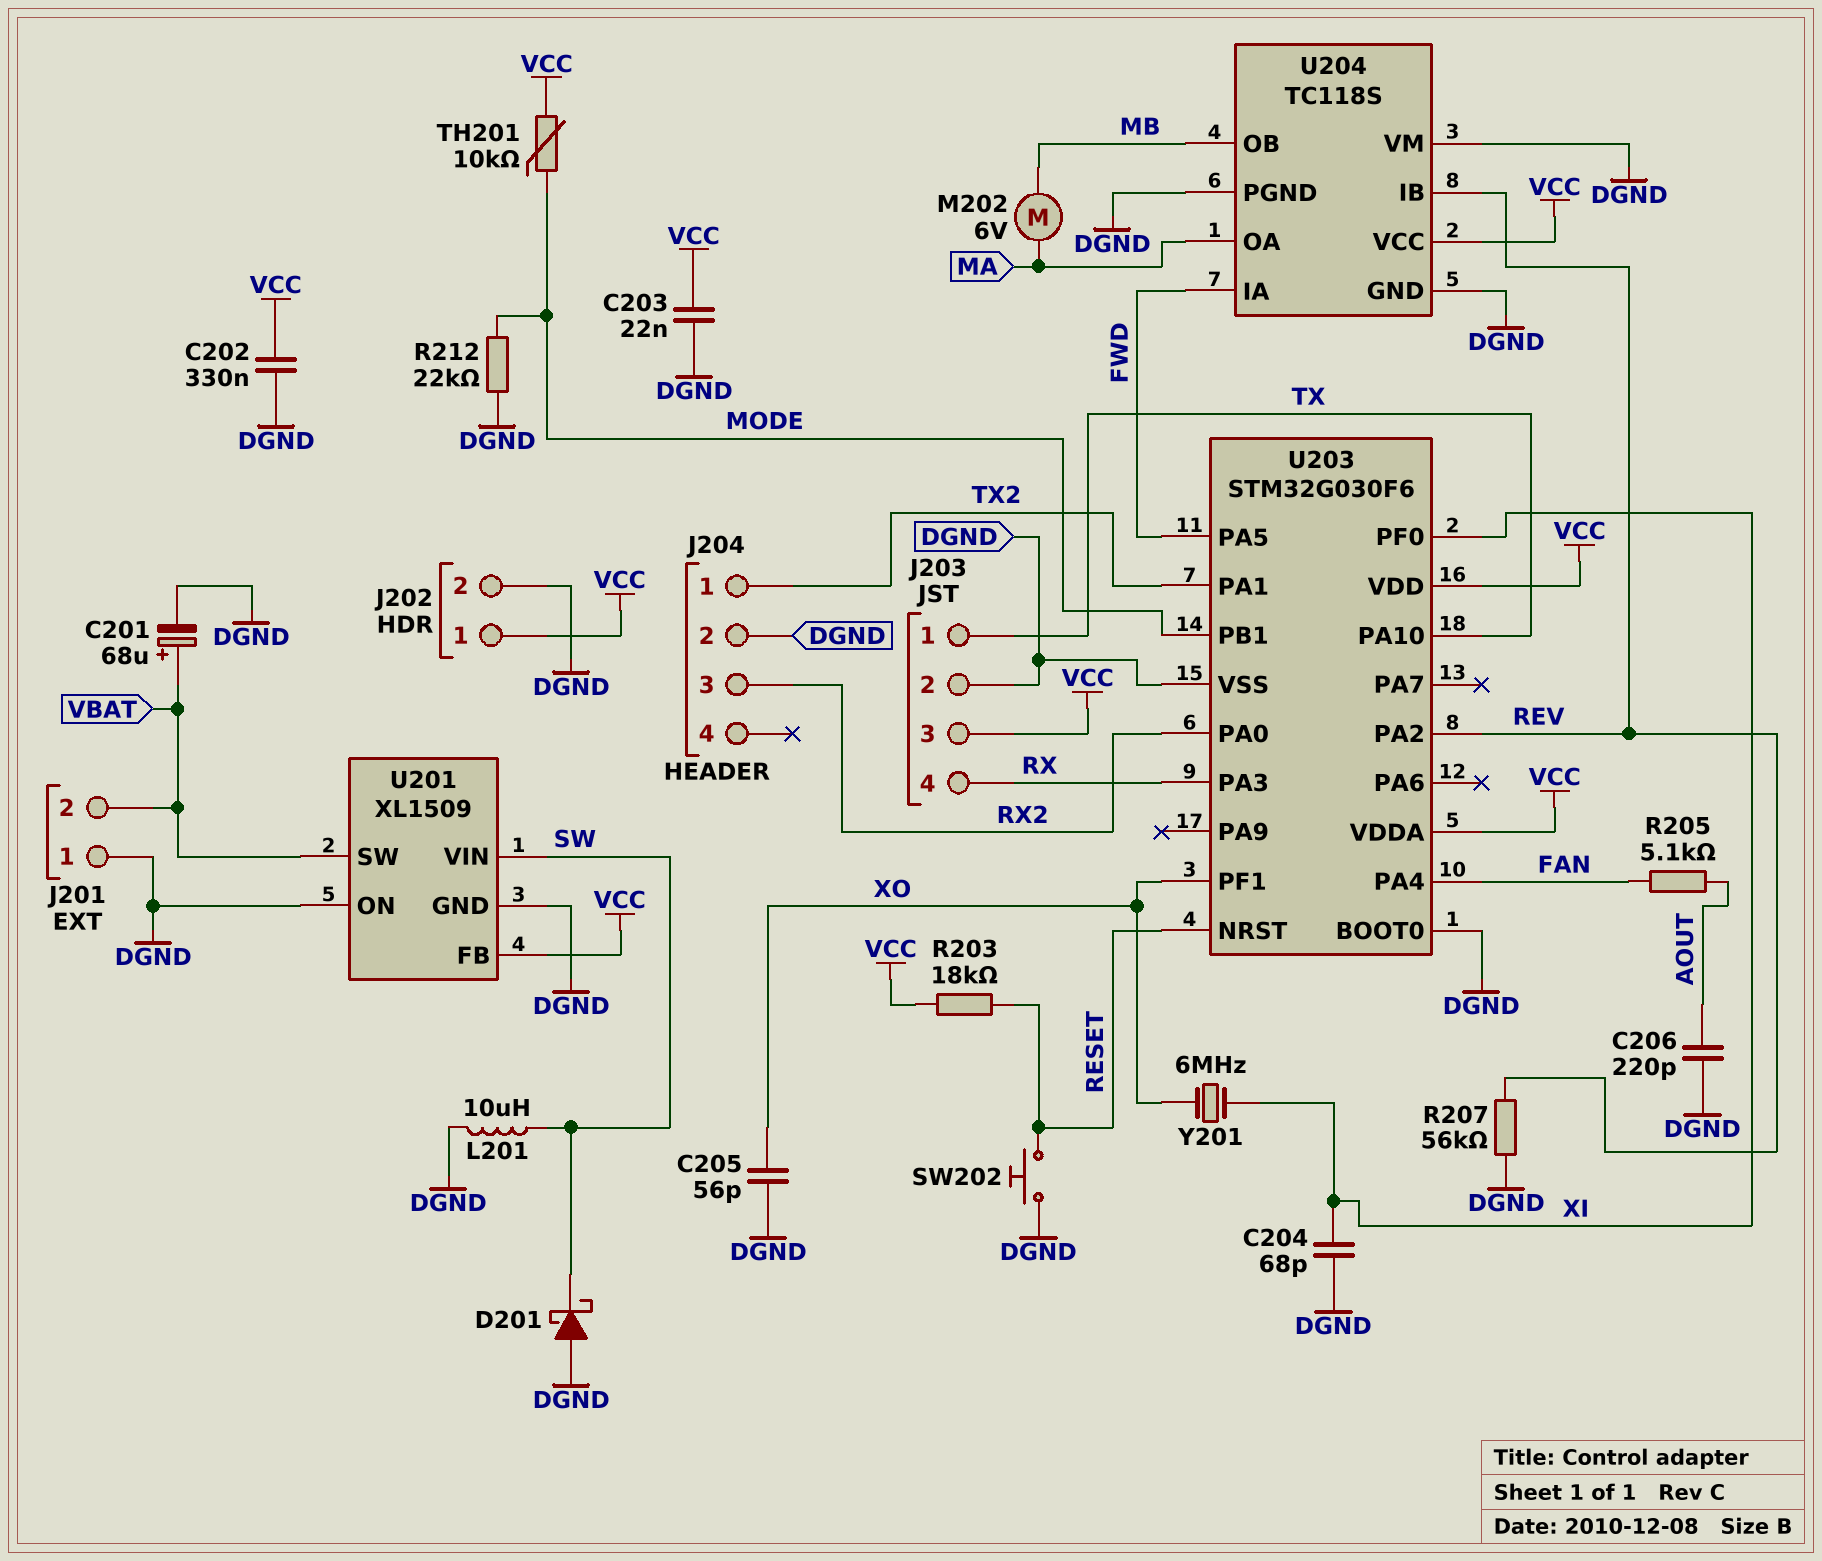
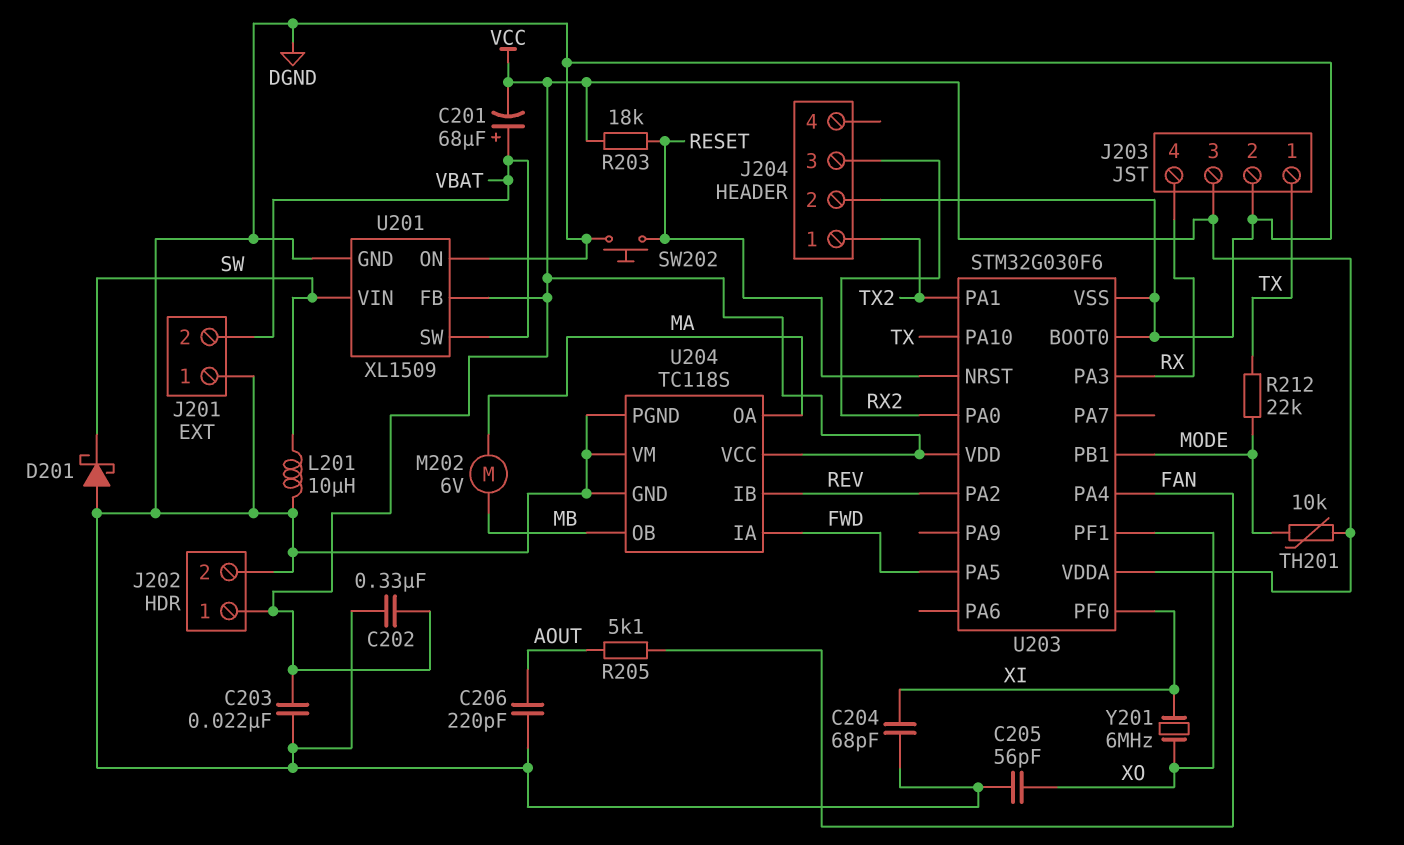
C201: 68uF (plus VBAT, minus DGND) -> 68uF (plus VBAT, minus VCC)
R207: 56k (DGND, REV) -> none
R212: 22k (DGND, MODE) -> 22k (MODE, TX)

